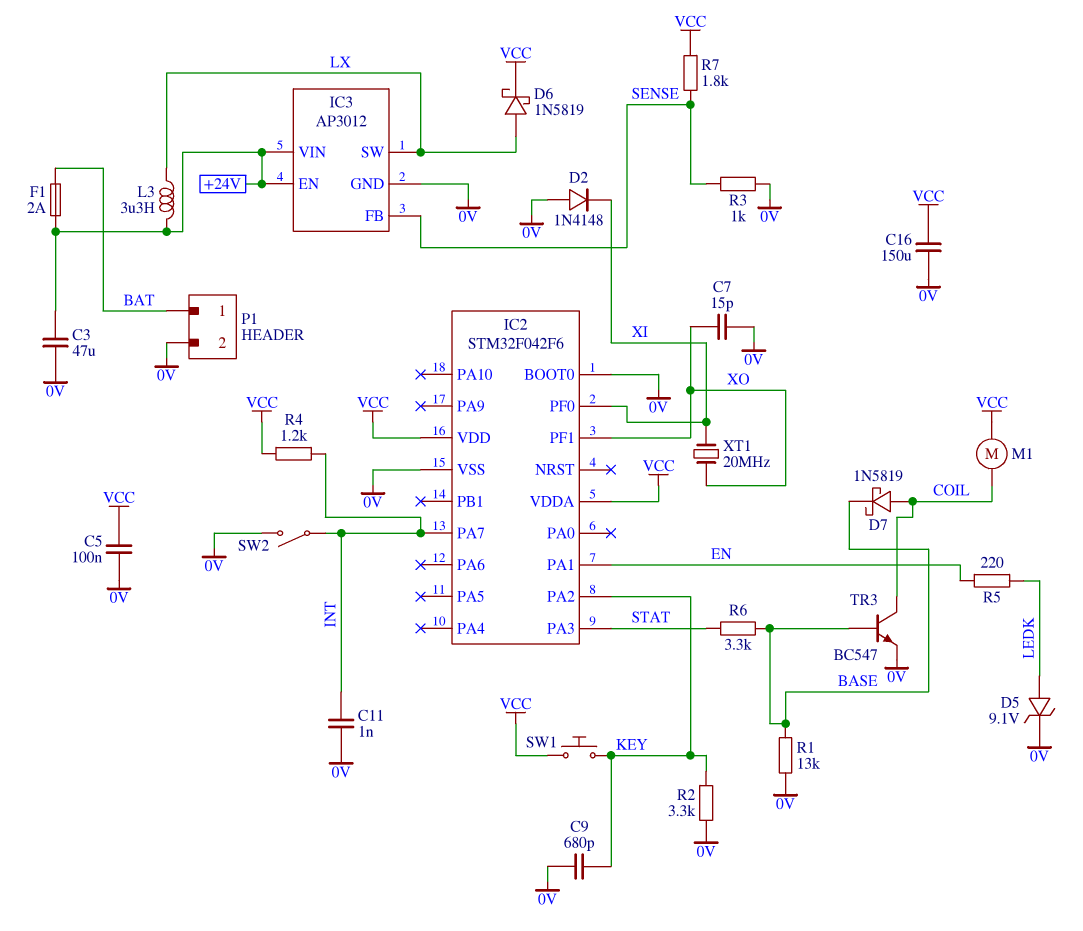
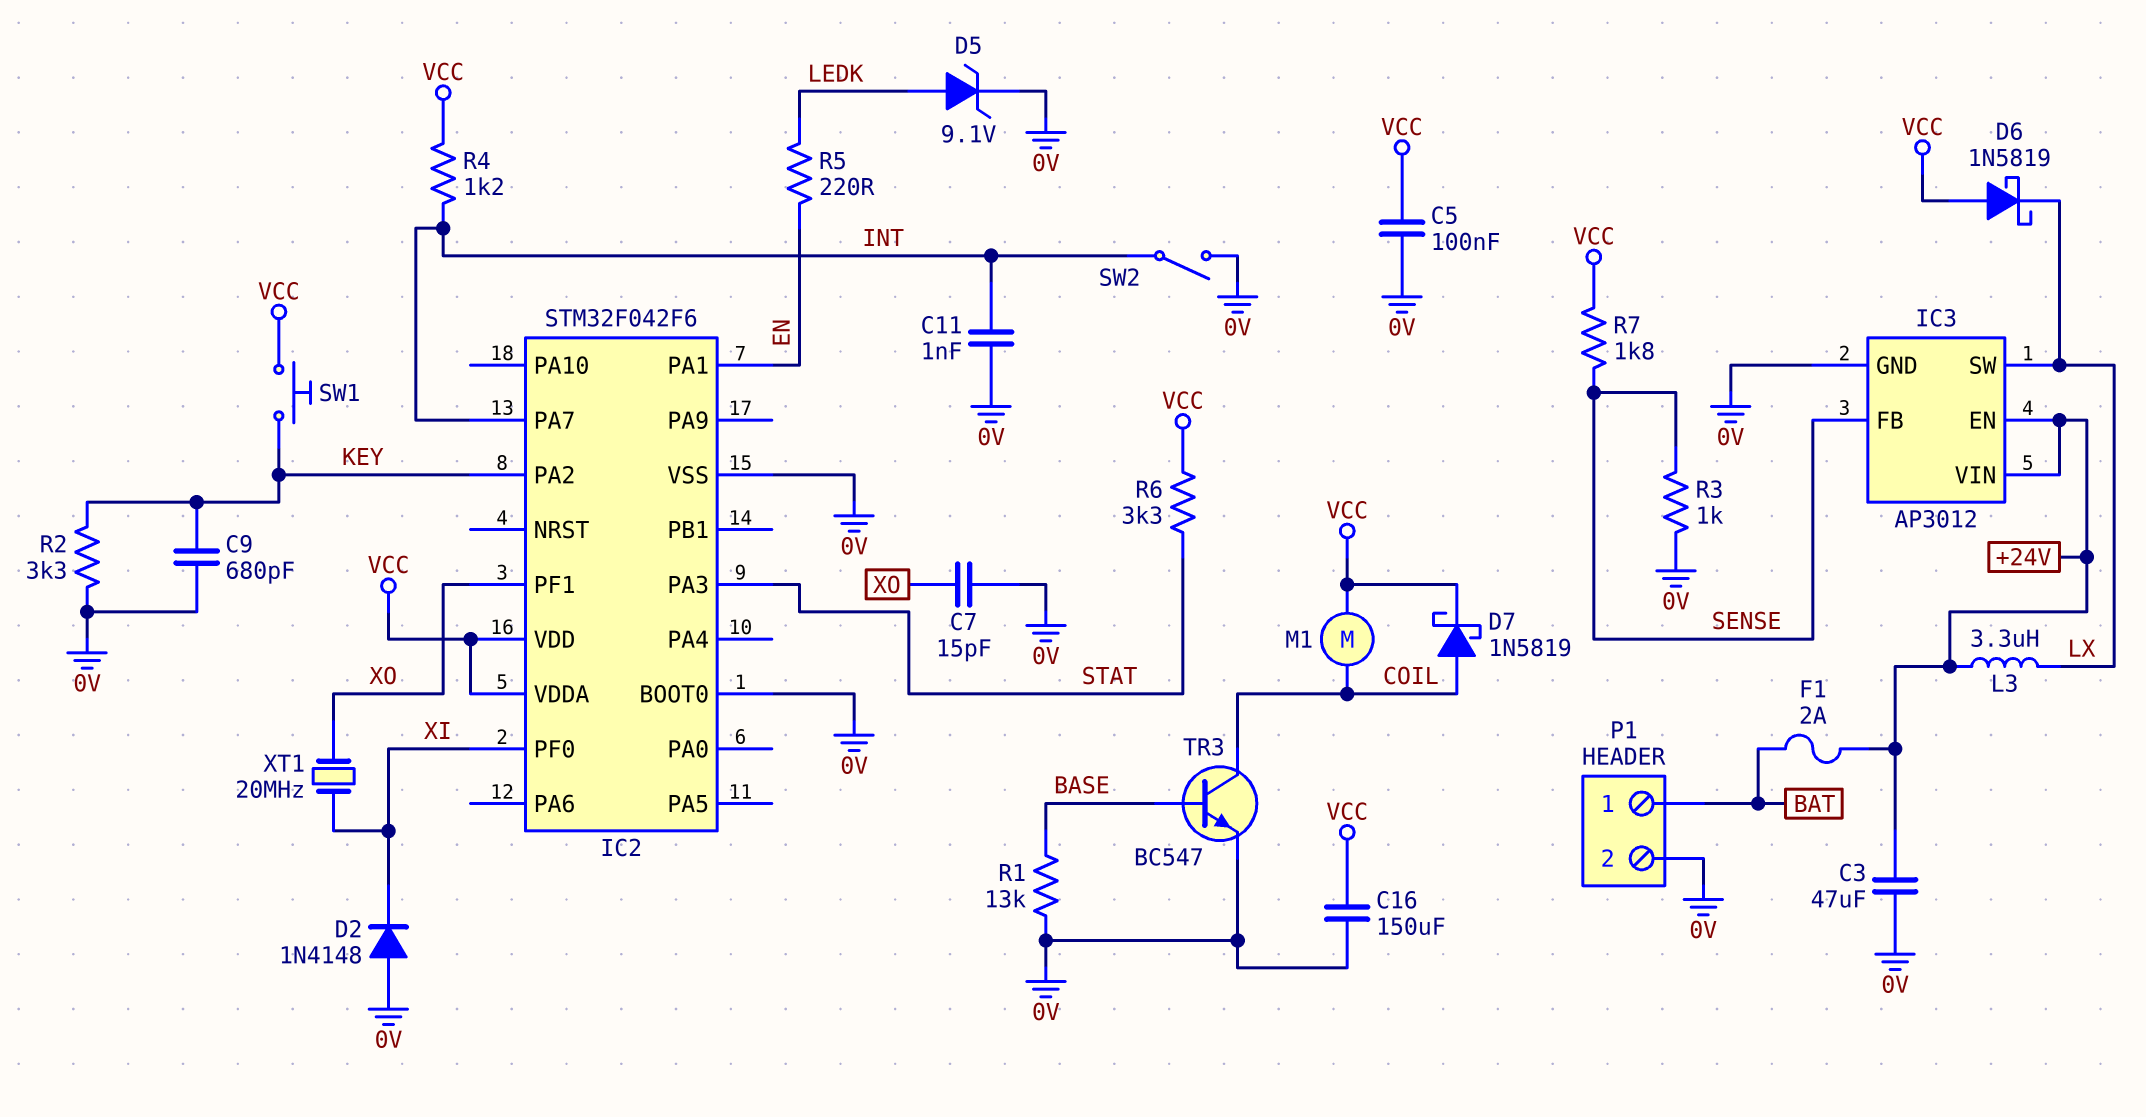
D6: schottky 1N5819 (A LX, K VCC) -> schottky 1N5819 (A VCC, K LX)
D7: schottky 1N5819 (A COIL, K BASE) -> schottky 1N5819 (A COIL, K VCC)
R6: 3.3k (BASE, STAT) -> 3.3k (STAT, VCC)

